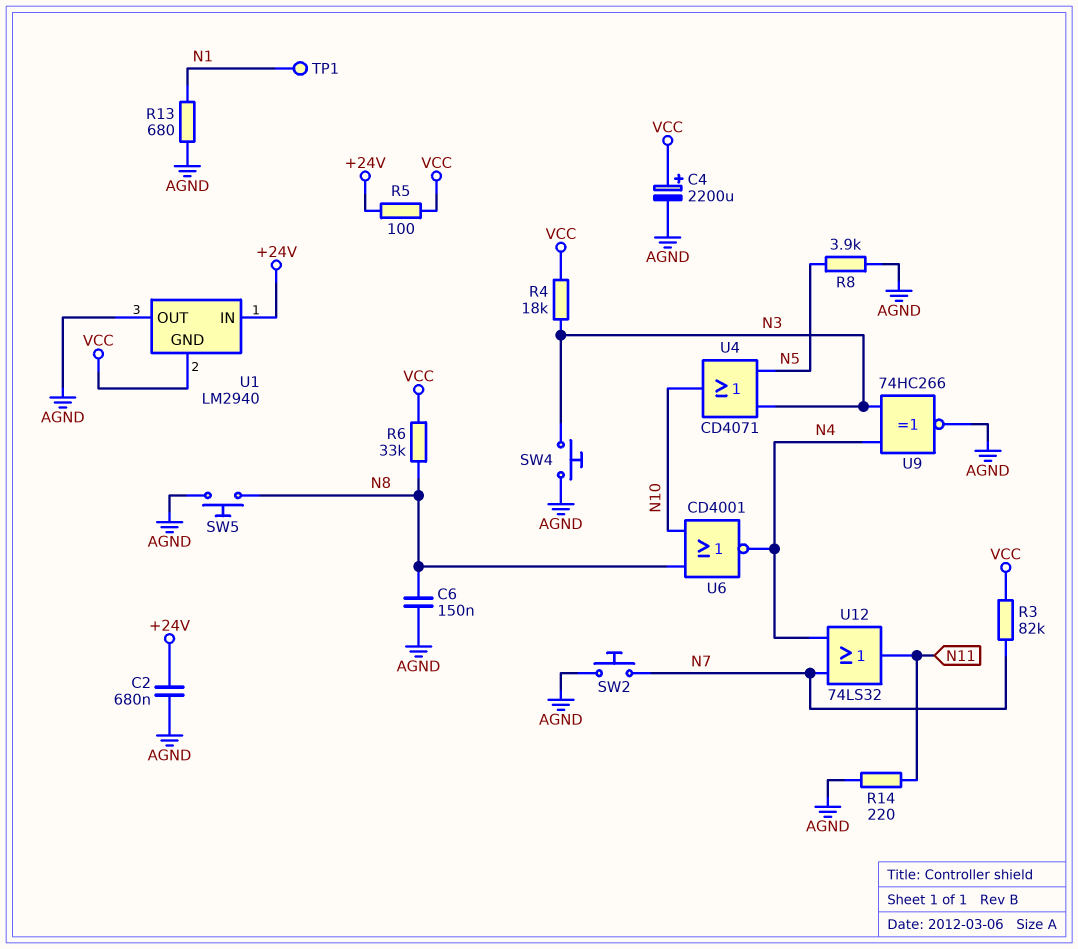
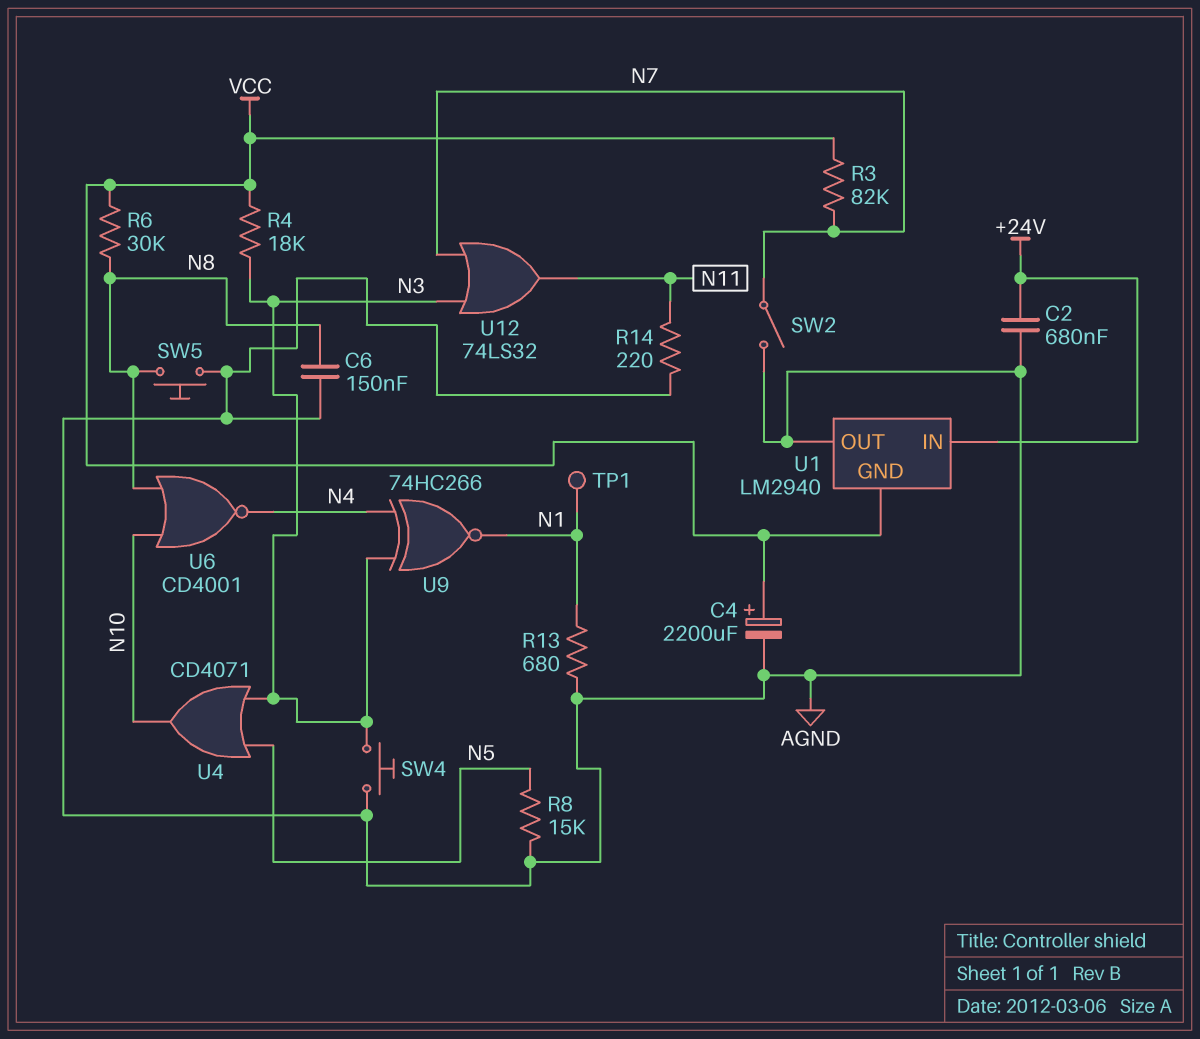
R5: 100 (+24V, VCC) -> none
R6: 33k (N8, VCC) -> 30k (N8, VCC)
R8: 3.9k (AGND, N5) -> 15k (AGND, N5)
SW2: button (AGND, N7) -> switch (AGND, N7)
U9: XNOR 74HC266 (in N3, in N4, out AGND) -> XNOR 74HC266 (in N3, in N4, out N1)
U12: OR 74LS32 (in N4, in N7, out N11) -> OR 74LS32 (in N3, in N7, out N11)

